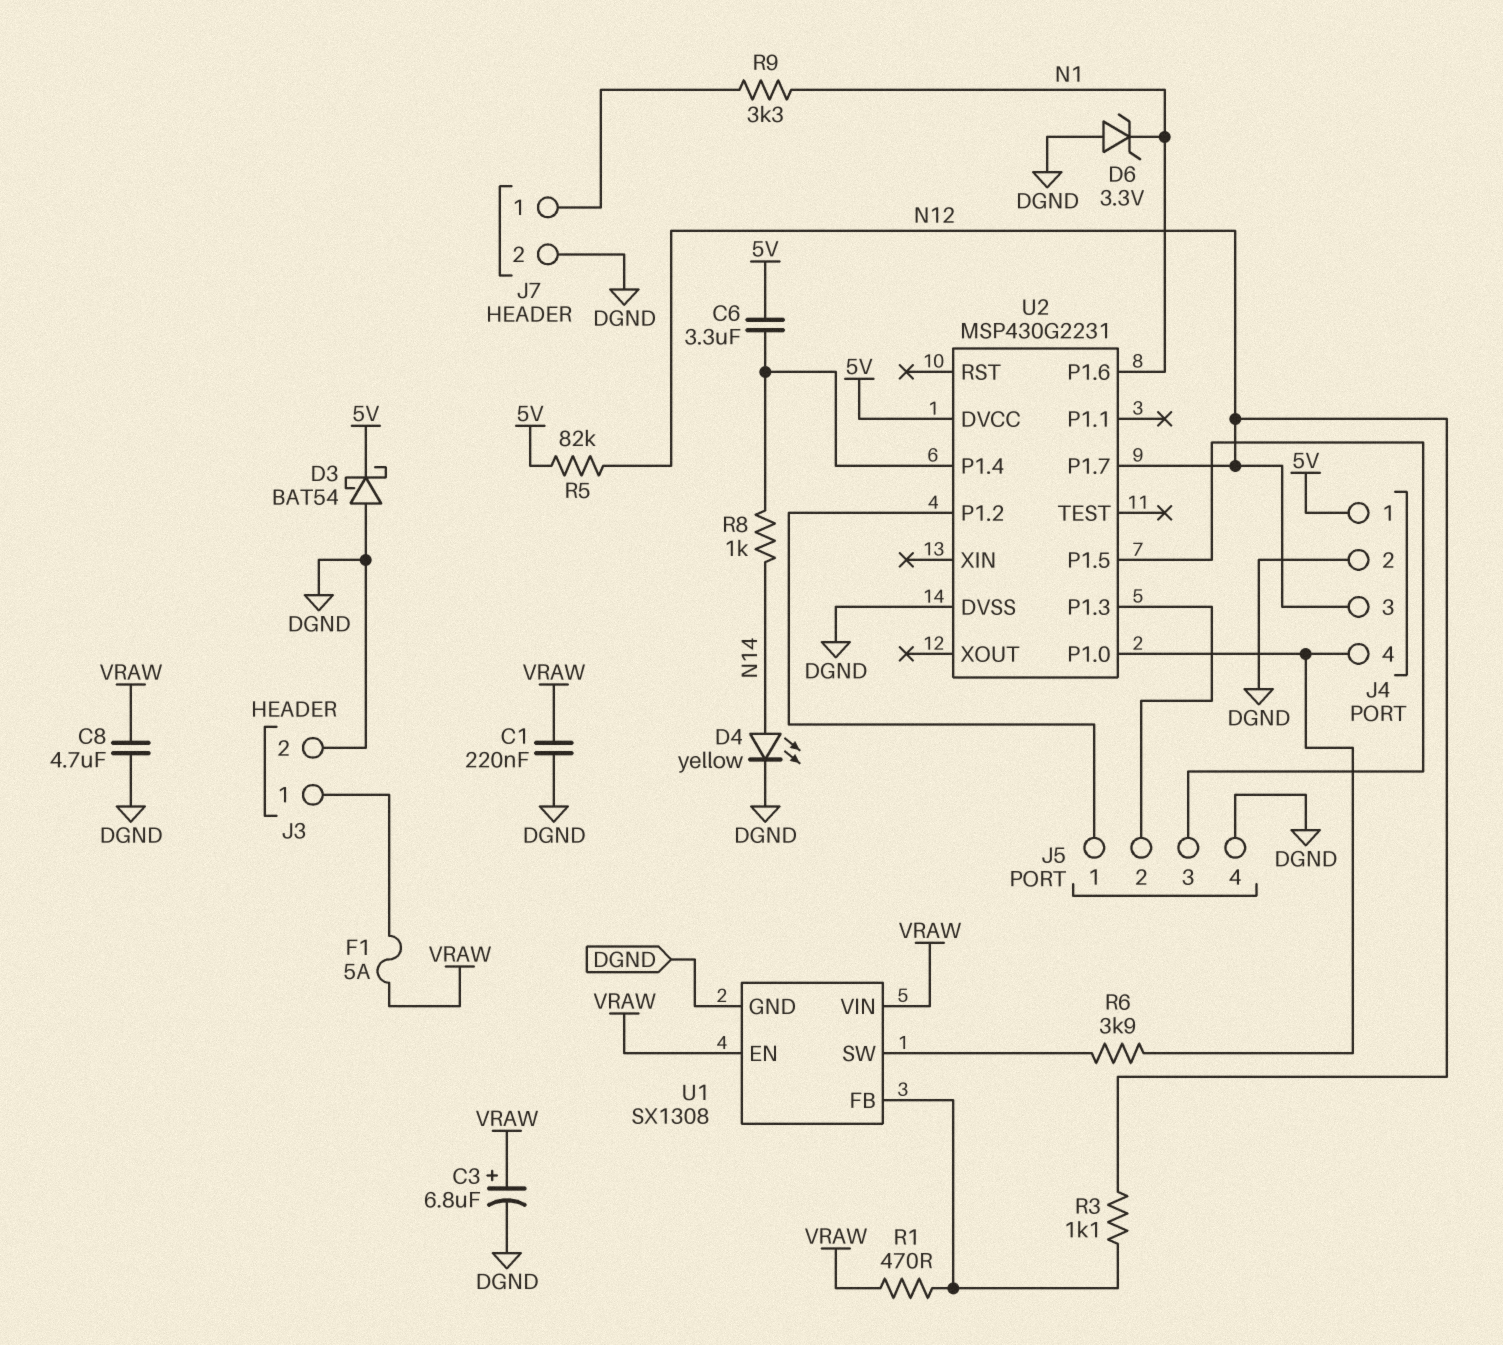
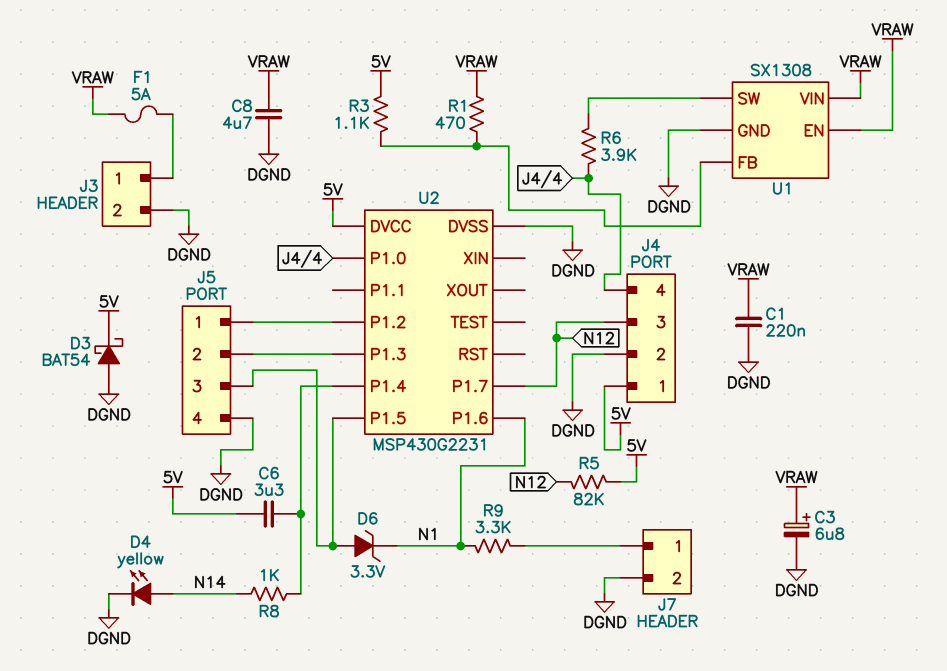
D6: zener 3.3V (A DGND, K N1) -> zener 3.3V (A J5/3, K N1)
R3: 1.1k (N12, U1/FB) -> 1.1k (5V, U1/FB)

